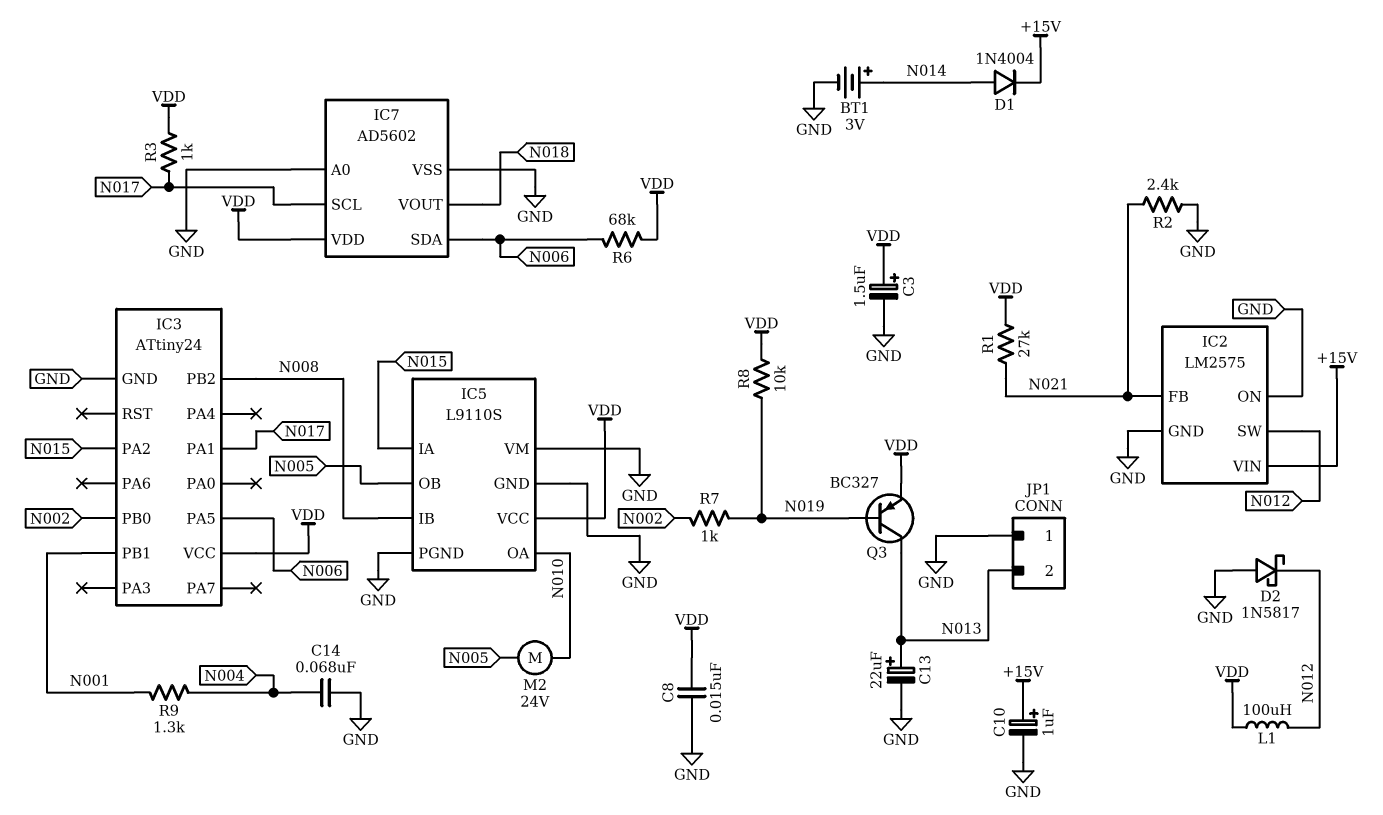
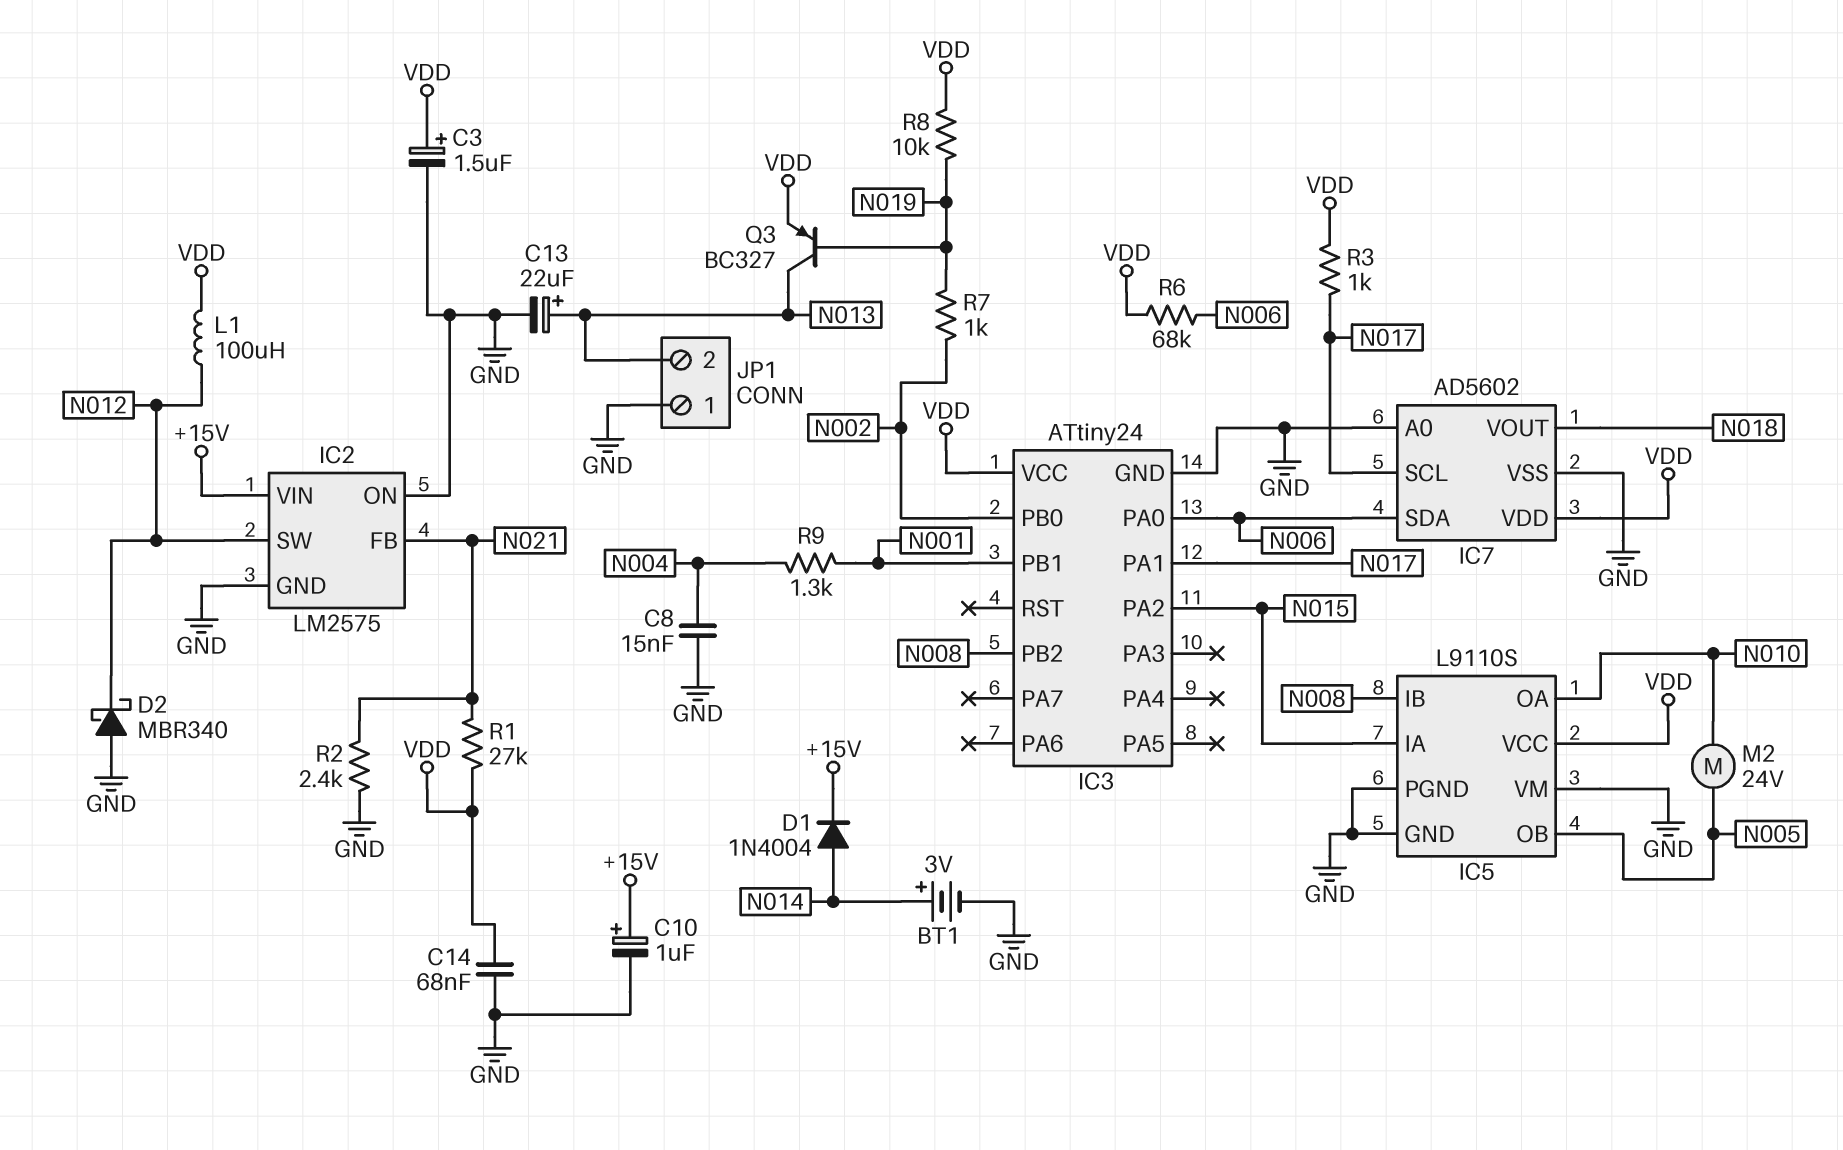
C8: 15nF (GND, VDD) -> 15nF (GND, N004)
C14: 68nF (GND, N004) -> 68nF (GND, VDD)
D2: schottky 1N5817 (A GND, K N012) -> schottky MBR340 (A GND, K N012)
IC3 pin PA0: none -> N006
IC3 pin PA5: N006 -> none

